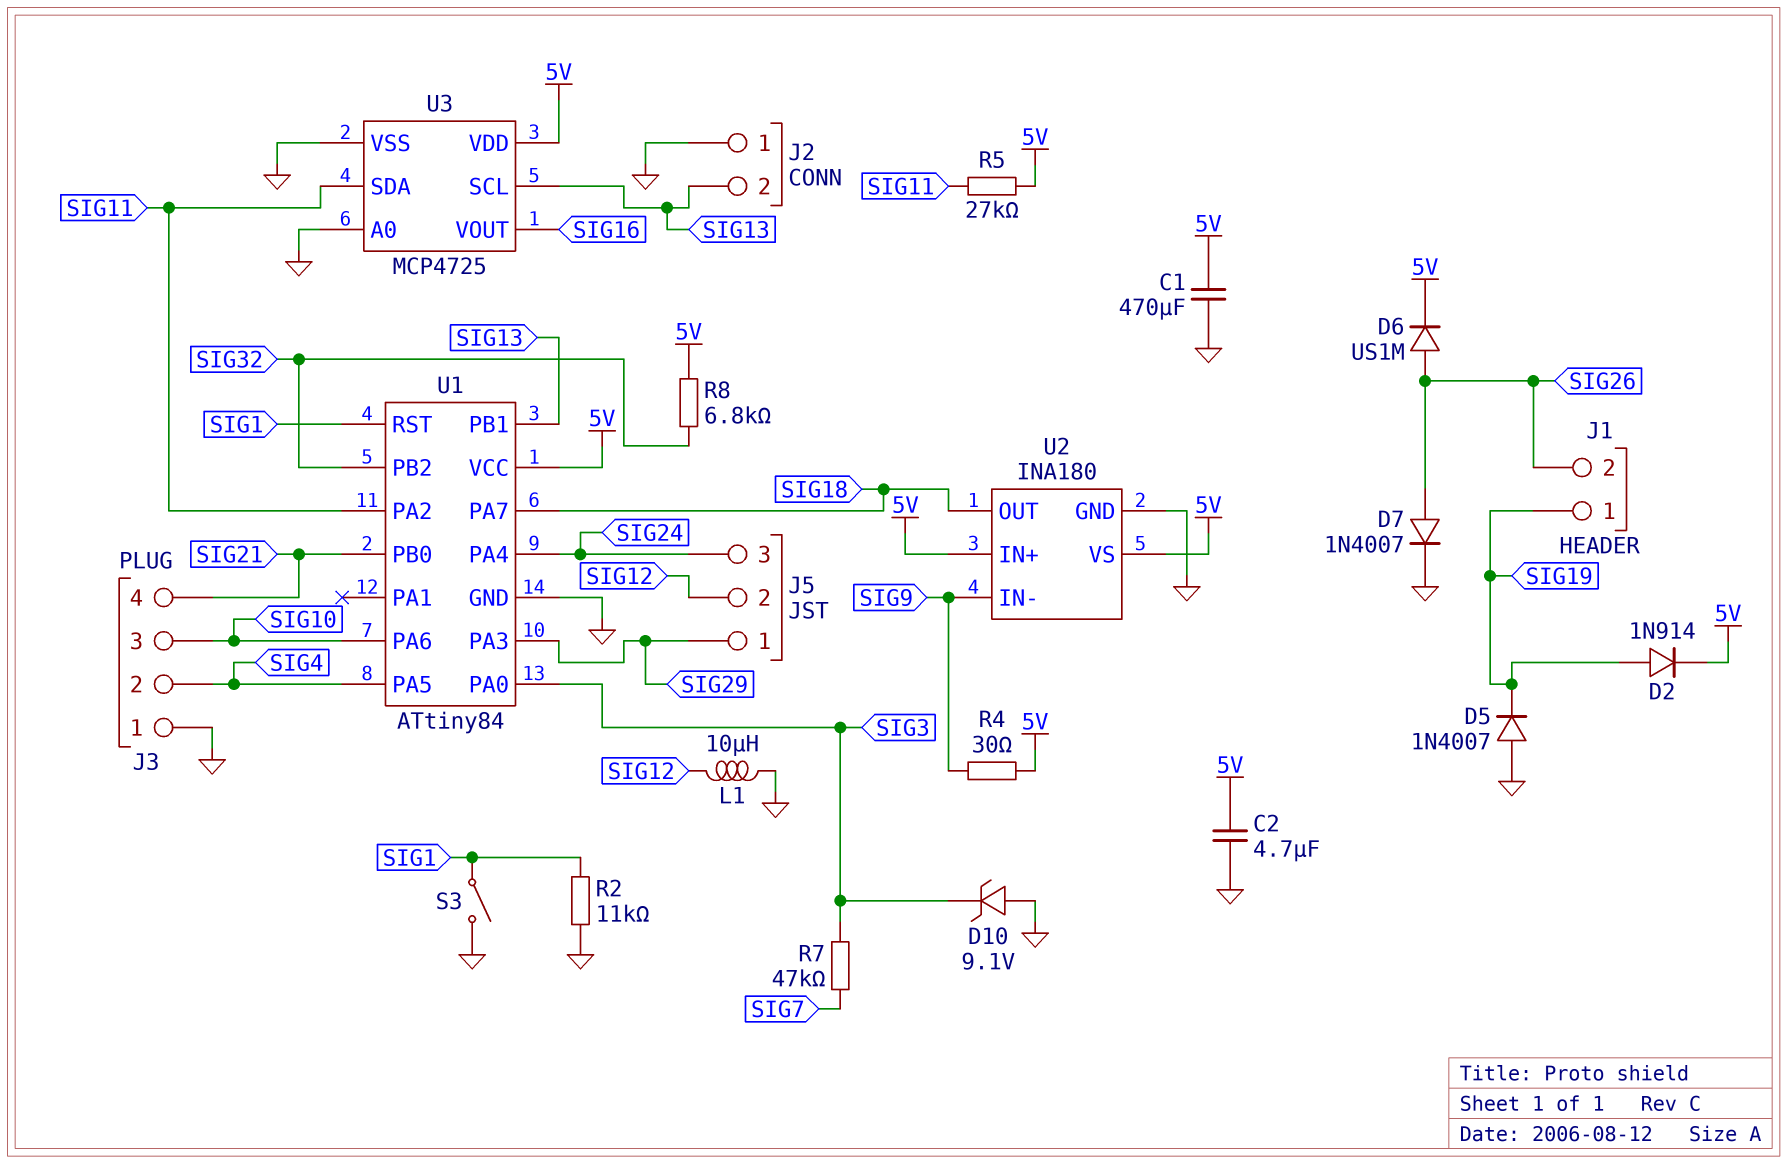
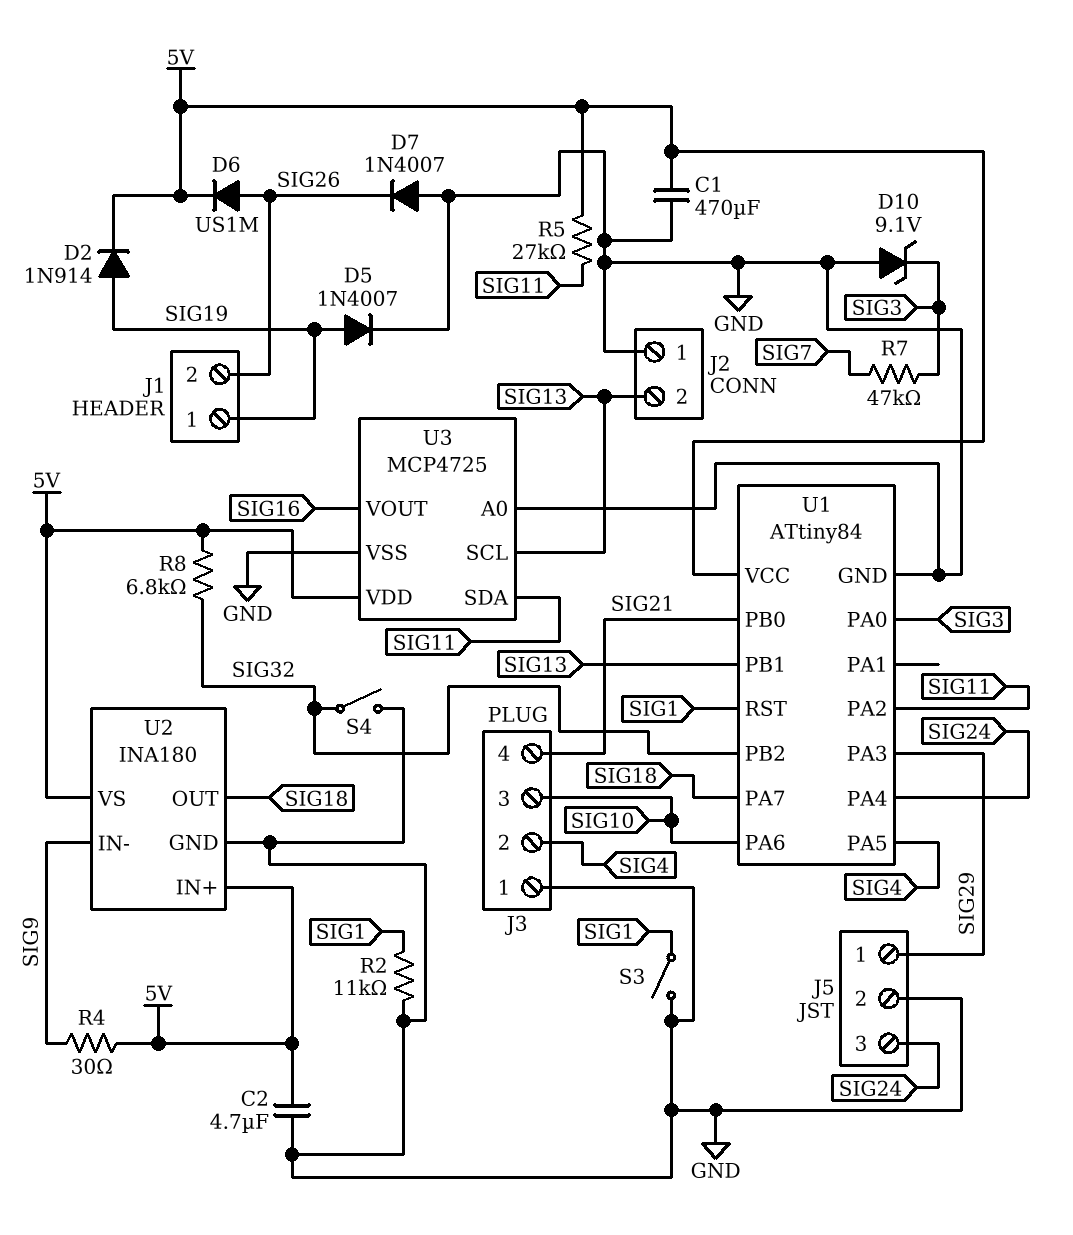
D5: diode 1N4007 (A GND, K SIG19) -> diode 1N4007 (A SIG19, K GND)
D7: diode 1N4007 (A SIG26, K GND) -> diode 1N4007 (A GND, K SIG26)
J5 pin 2: SIG12 -> GND
L1: 10uH (GND, SIG12) -> none
S4: none -> switch (GND, SIG32)

